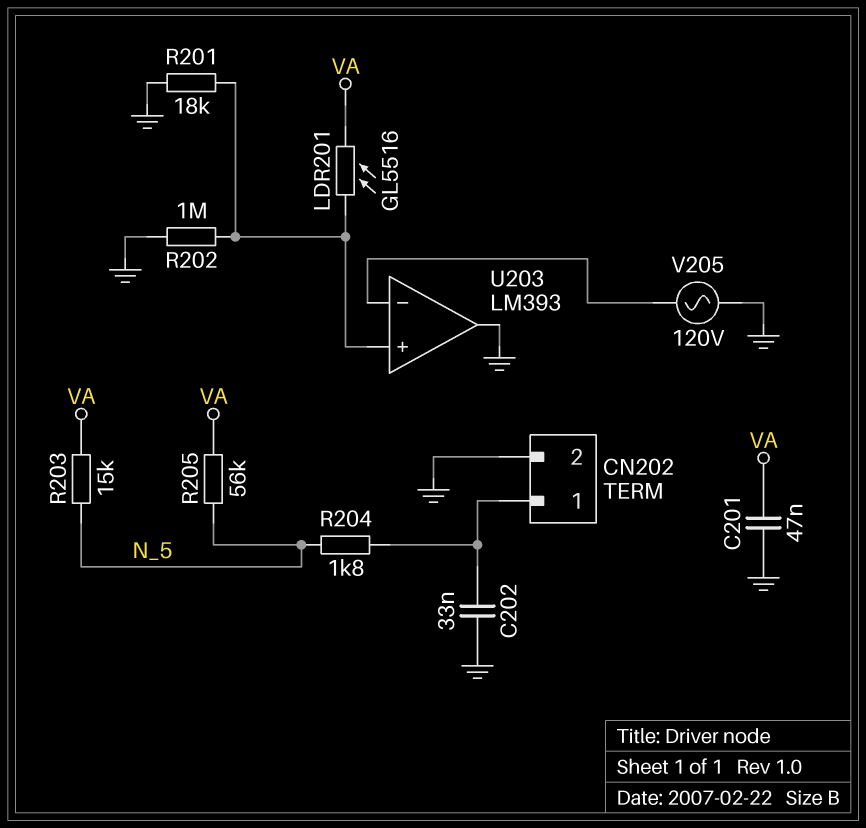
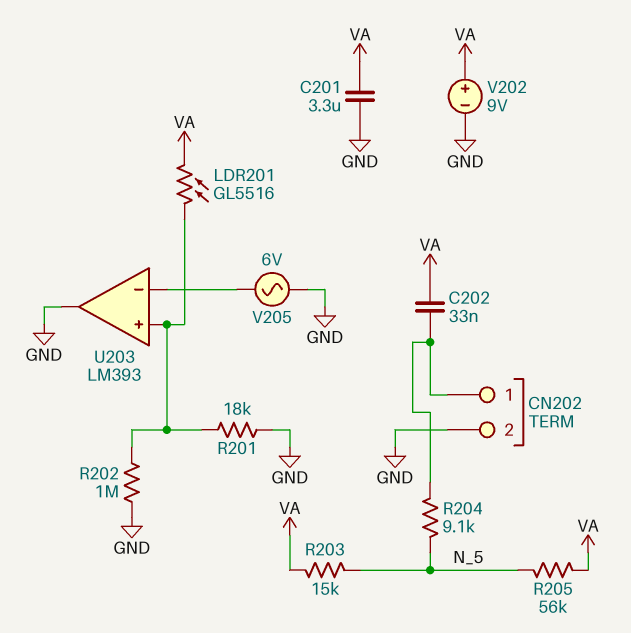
C201: 47nF (GND, VA) -> 3.3uF (GND, VA)
C202: 33nF (CN202/1, GND) -> 33nF (CN202/1, VA)
R204: 1.8k (CN202/1, N_5) -> 9.1k (CN202/1, N_5)
V202: none -> 9V (plus VA, minus GND)
V205: AC 120V (GND, U203/in-) -> AC 6V (GND, U203/in-)

